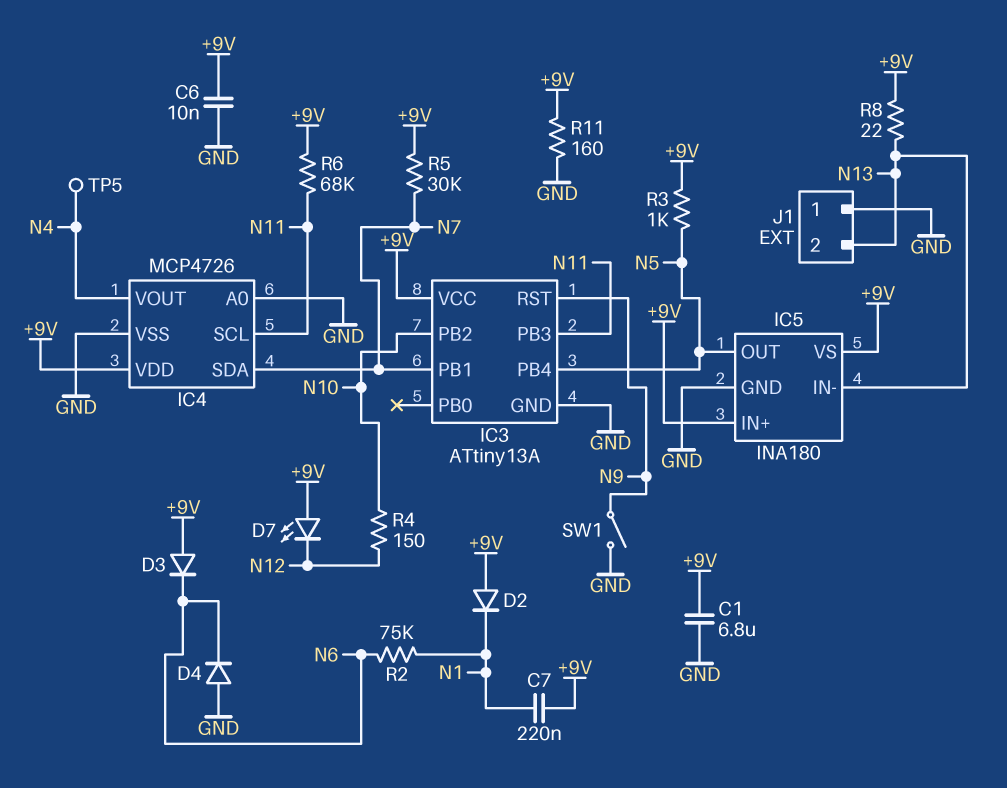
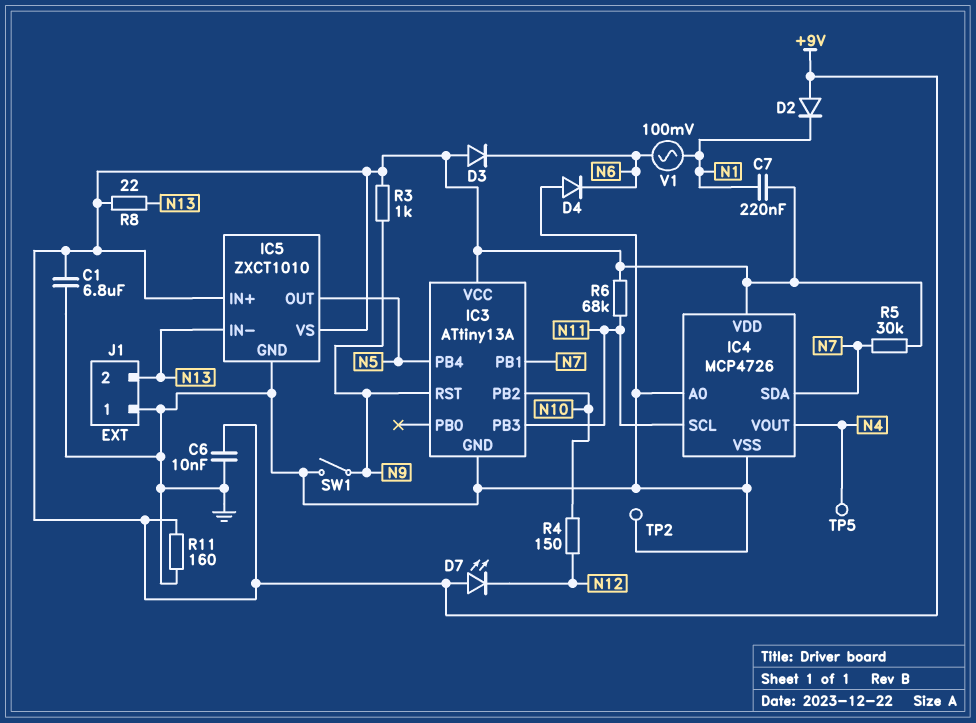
IC5: INA180 -> ZXCT1010
R2: 75k (N1, N6) -> none
R3: 1k (+9V, N5) -> 1k (+9V, N9)
TP2: none -> test point (GND)
V1: none -> AC 100mV (N1, N6)

